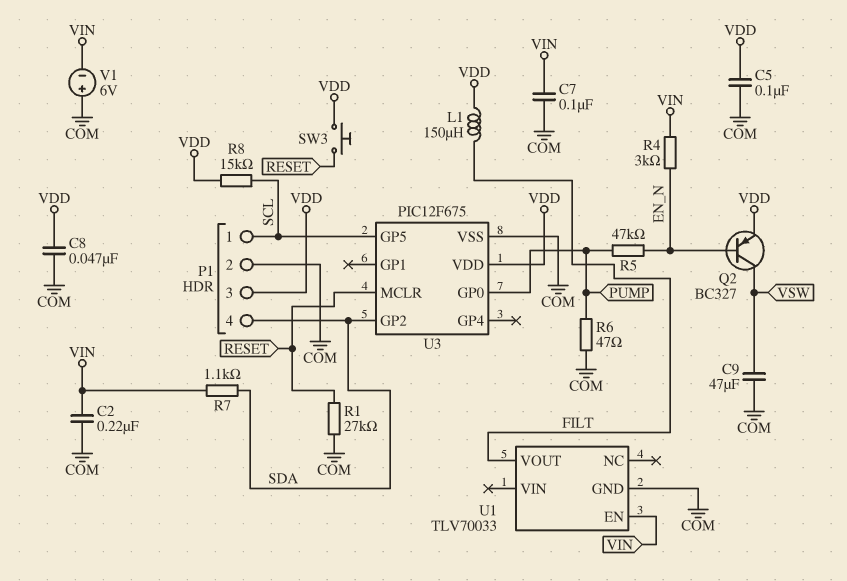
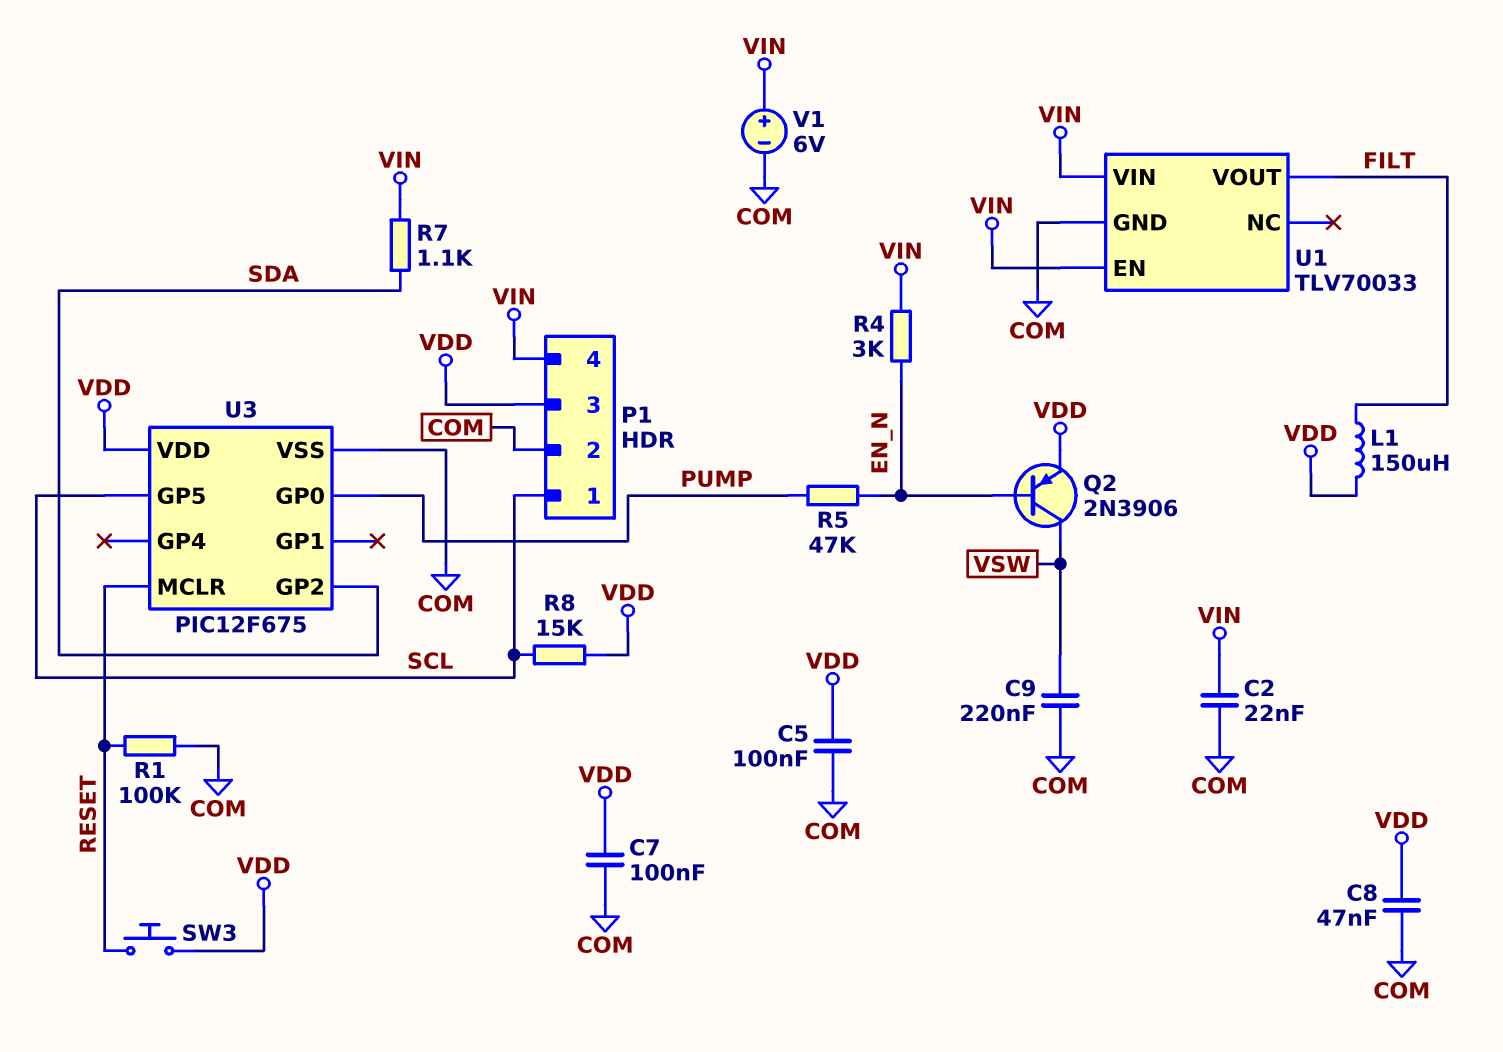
C2: 220nF (COM, VIN) -> 22nF (COM, VIN)
C7: 100nF (COM, VIN) -> 100nF (COM, VDD)
C9: 47uF (COM, VSW) -> 220nF (COM, VSW)
P1 pin 4: SDA -> VIN
Q2: PNP BC327 (B EN_N, C VSW, E VDD) -> PNP 2N3906 (B EN_N, C VSW, E VDD)
R1: 27k (COM, RESET) -> 100k (COM, RESET)
R6: 47 (COM, PUMP) -> none
U1 pin VIN: none -> VIN
V1: 6V (plus COM, minus VIN) -> 6V (plus VIN, minus COM)

